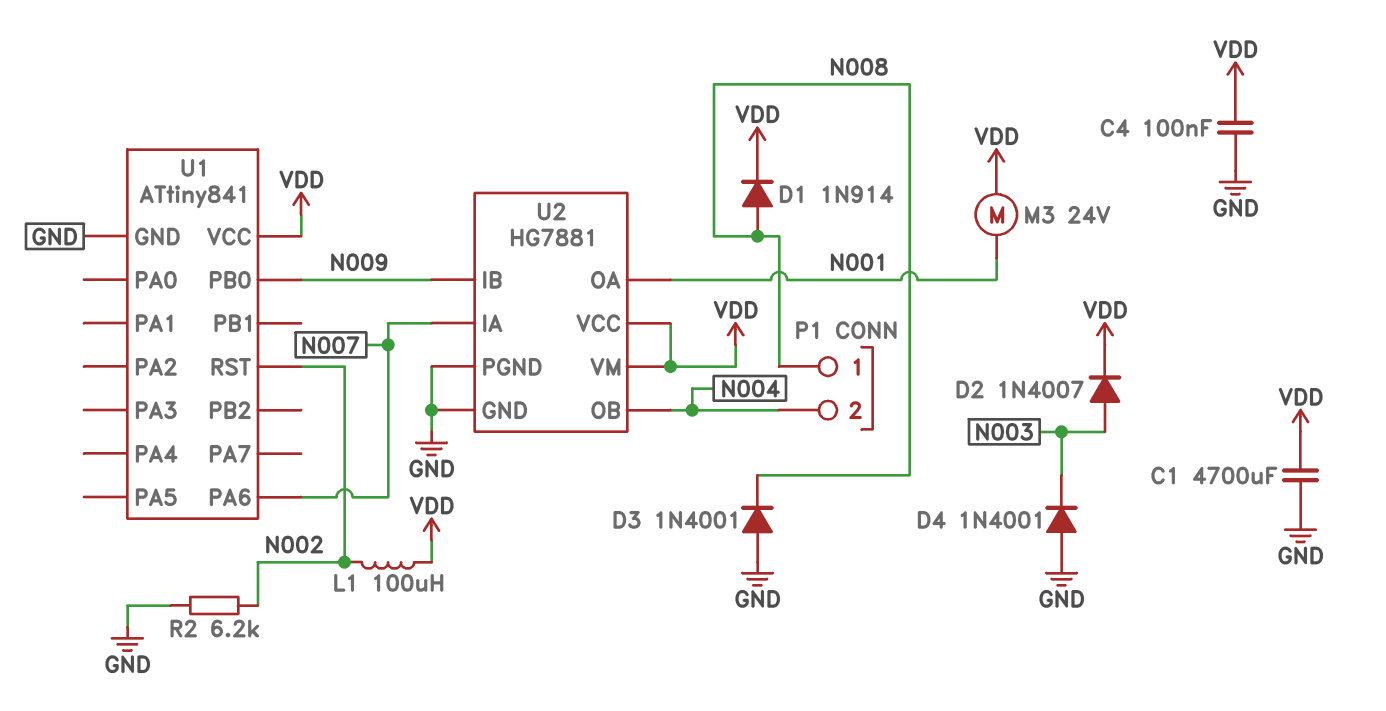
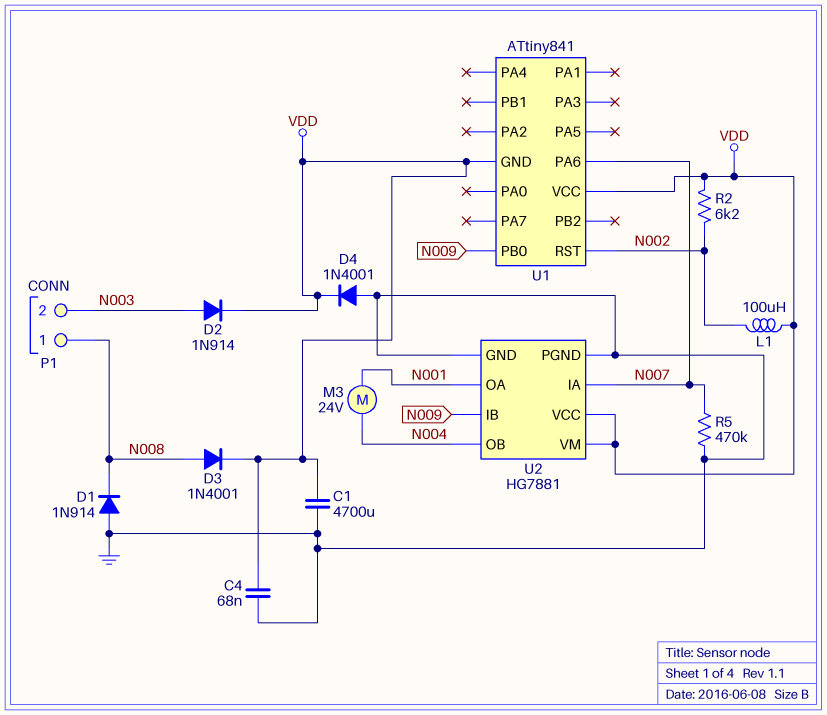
C4: 100nF (GND, VDD) -> 68nF (GND, VDD)
D1: diode 1N914 (A N008, K VDD) -> diode 1N914 (A GND, K N008)
D2: diode 1N4007 (A N003, K VDD) -> diode 1N914 (A N003, K VDD)
D3: diode 1N4001 (A GND, K N008) -> diode 1N4001 (A N008, K VDD)
D4: diode 1N4001 (A GND, K N003) -> diode 1N4001 (A GND, K VDD)
M3: motor 24V (N001, VDD) -> motor 24V (N001, N004)
P1 pin 2: N004 -> N003
R2: 6.2k (GND, N002) -> 6.2k (N002, VDD)
R5: none -> 470k (GND, N007)
U1 pin GND: GND -> VDD

